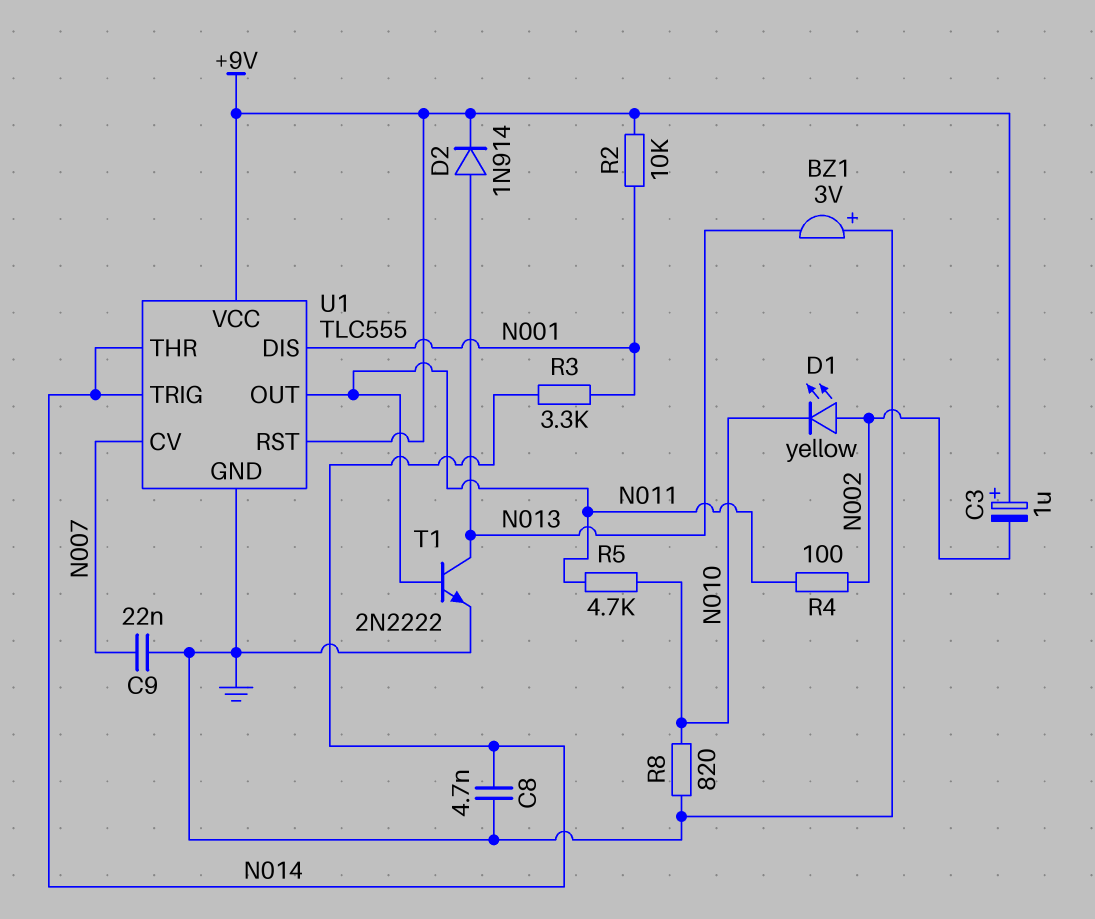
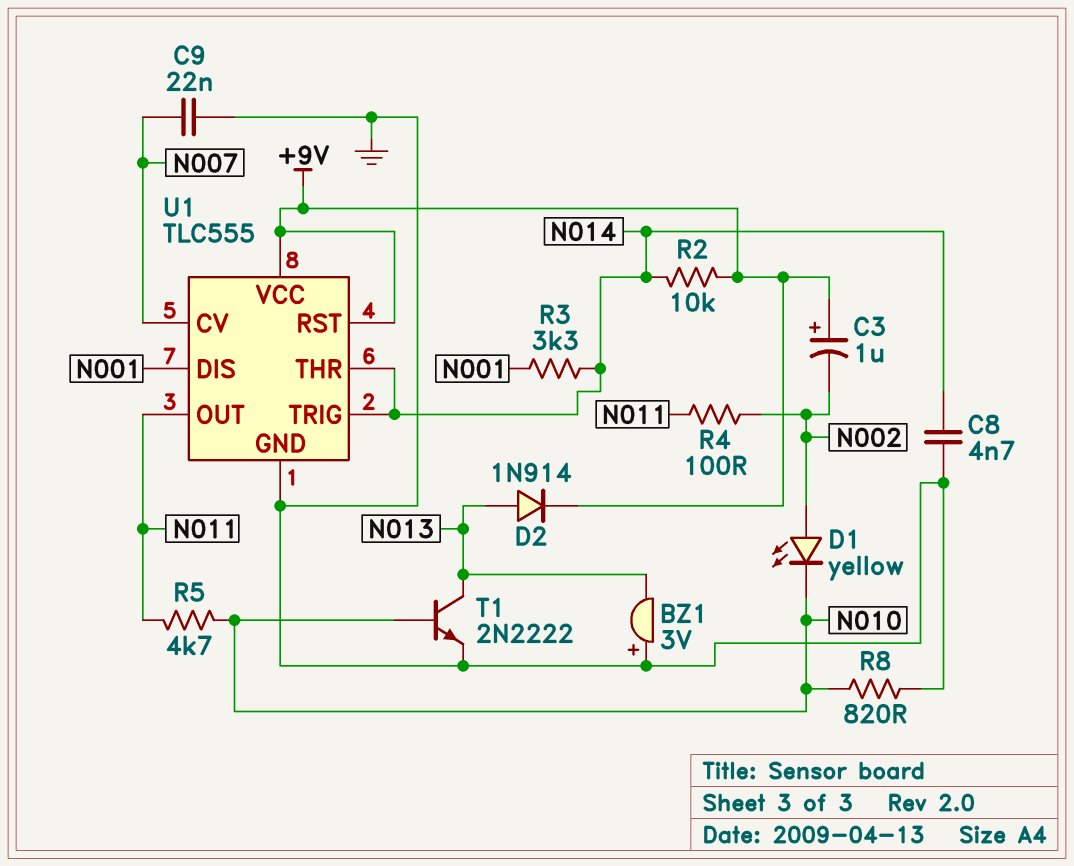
R2: 10k (+9V, N001) -> 10k (+9V, N014)
T1: NPN 2N2222 (B N011, C N013, E GND) -> NPN 2N2222 (B N010, C N013, E GND)

